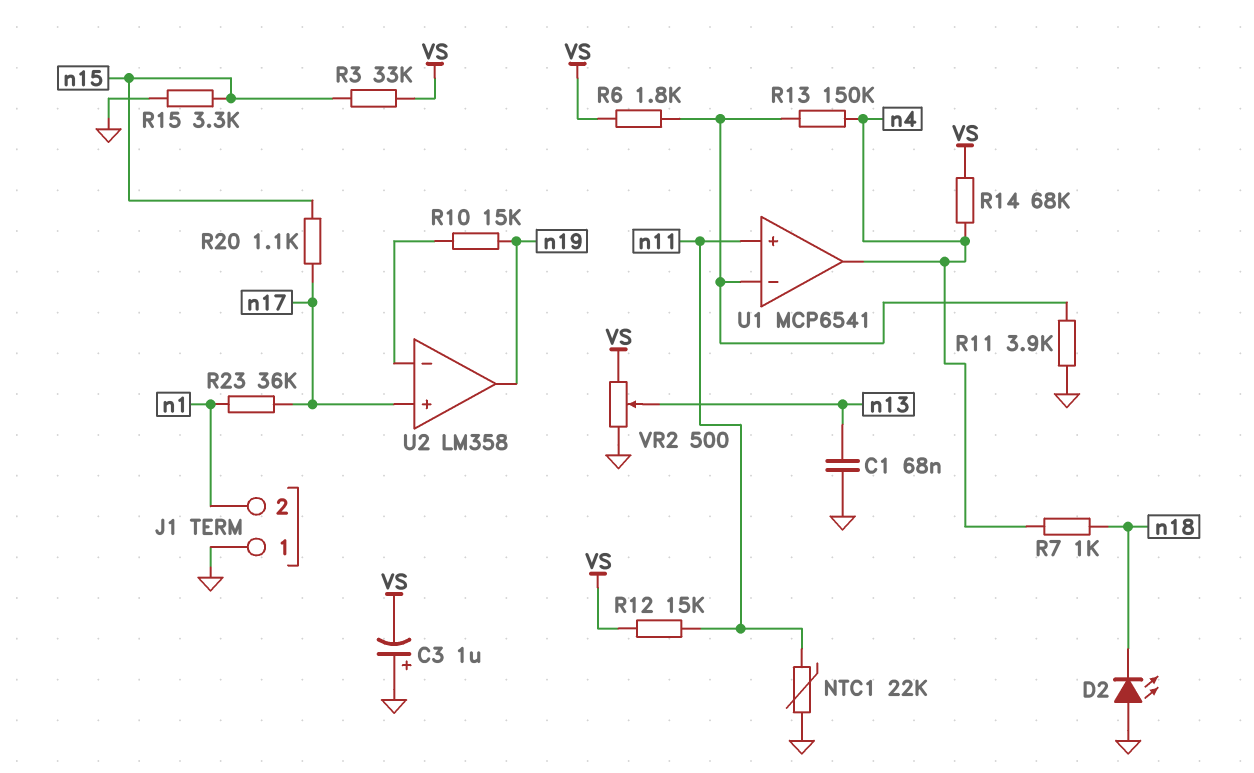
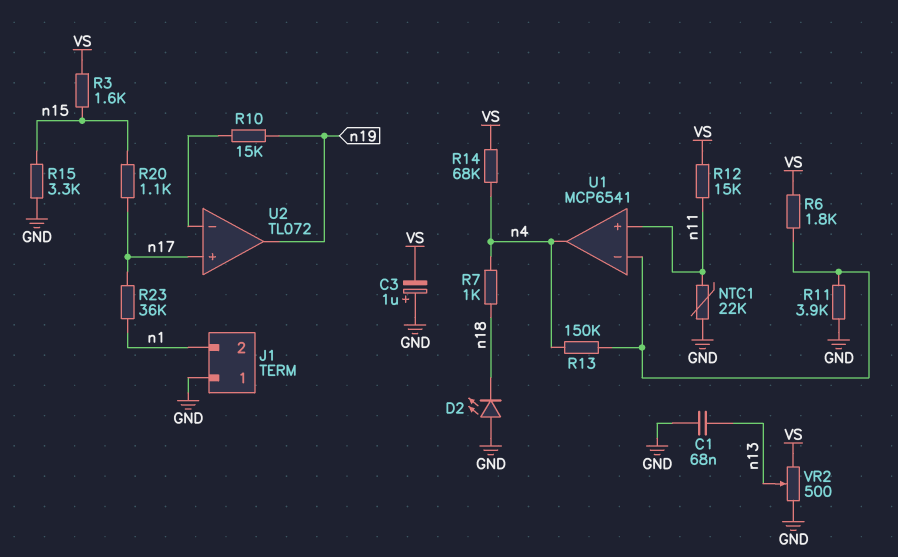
R3: 33k (VS, n15) -> 1.6k (VS, n15)
U2: LM358 -> TL072

